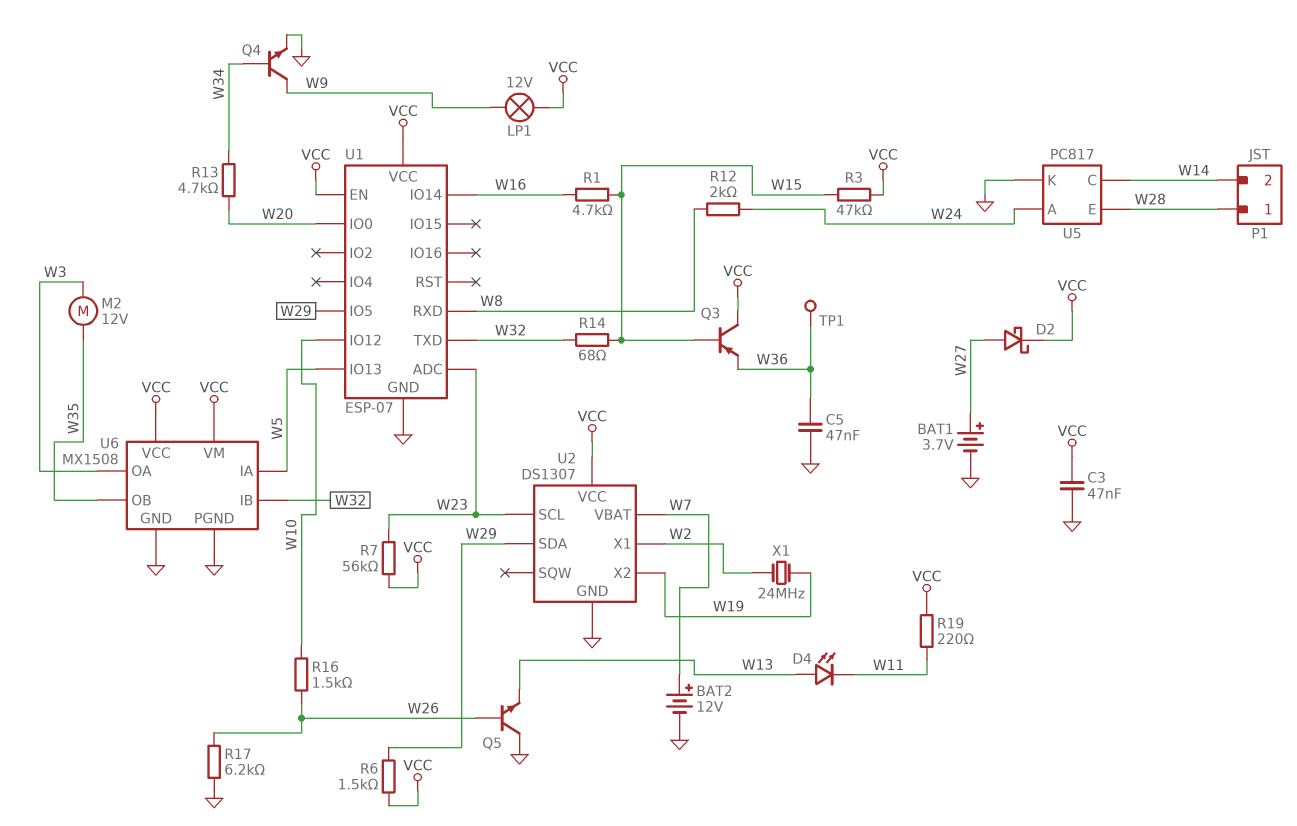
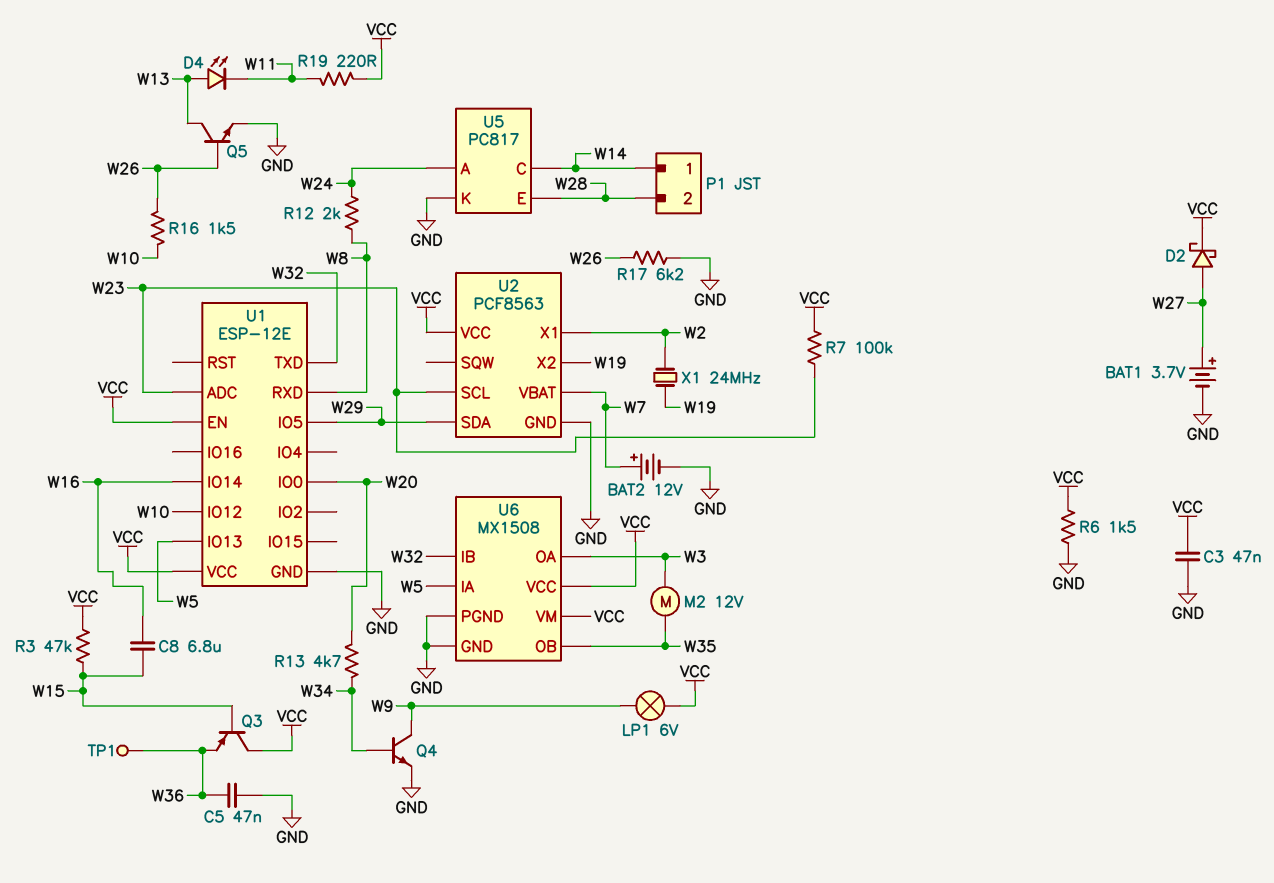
C8: none -> 6.8uF (W15, W16)
LP1: lamp 12V (VCC, W9) -> lamp 6V (VCC, W9)
P1 pin 1: W28 -> W14
P1 pin 2: W14 -> W28
Q5: NPN (B W26, C GND, E W13) -> NPN (B W26, C W13, E GND)
R1: 4.7k (W15, W16) -> none
R6: 1.5k (VCC, W29) -> 1.5k (GND, VCC)
R7: 56k (VCC, W23) -> 100k (VCC, W23)
R14: 68 (W15, W32) -> none
U1: ESP-07 -> ESP-12E
U2: DS1307 -> PCF8563

